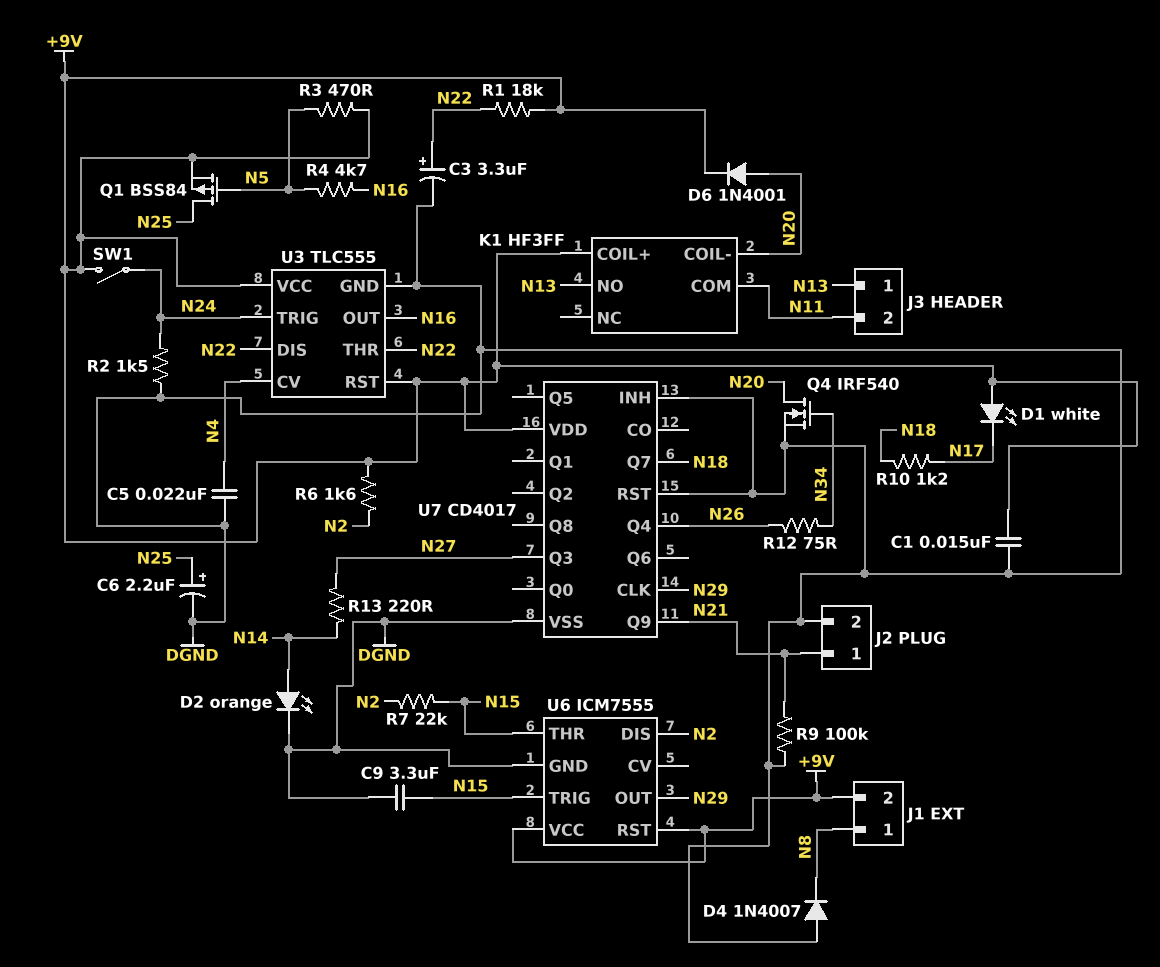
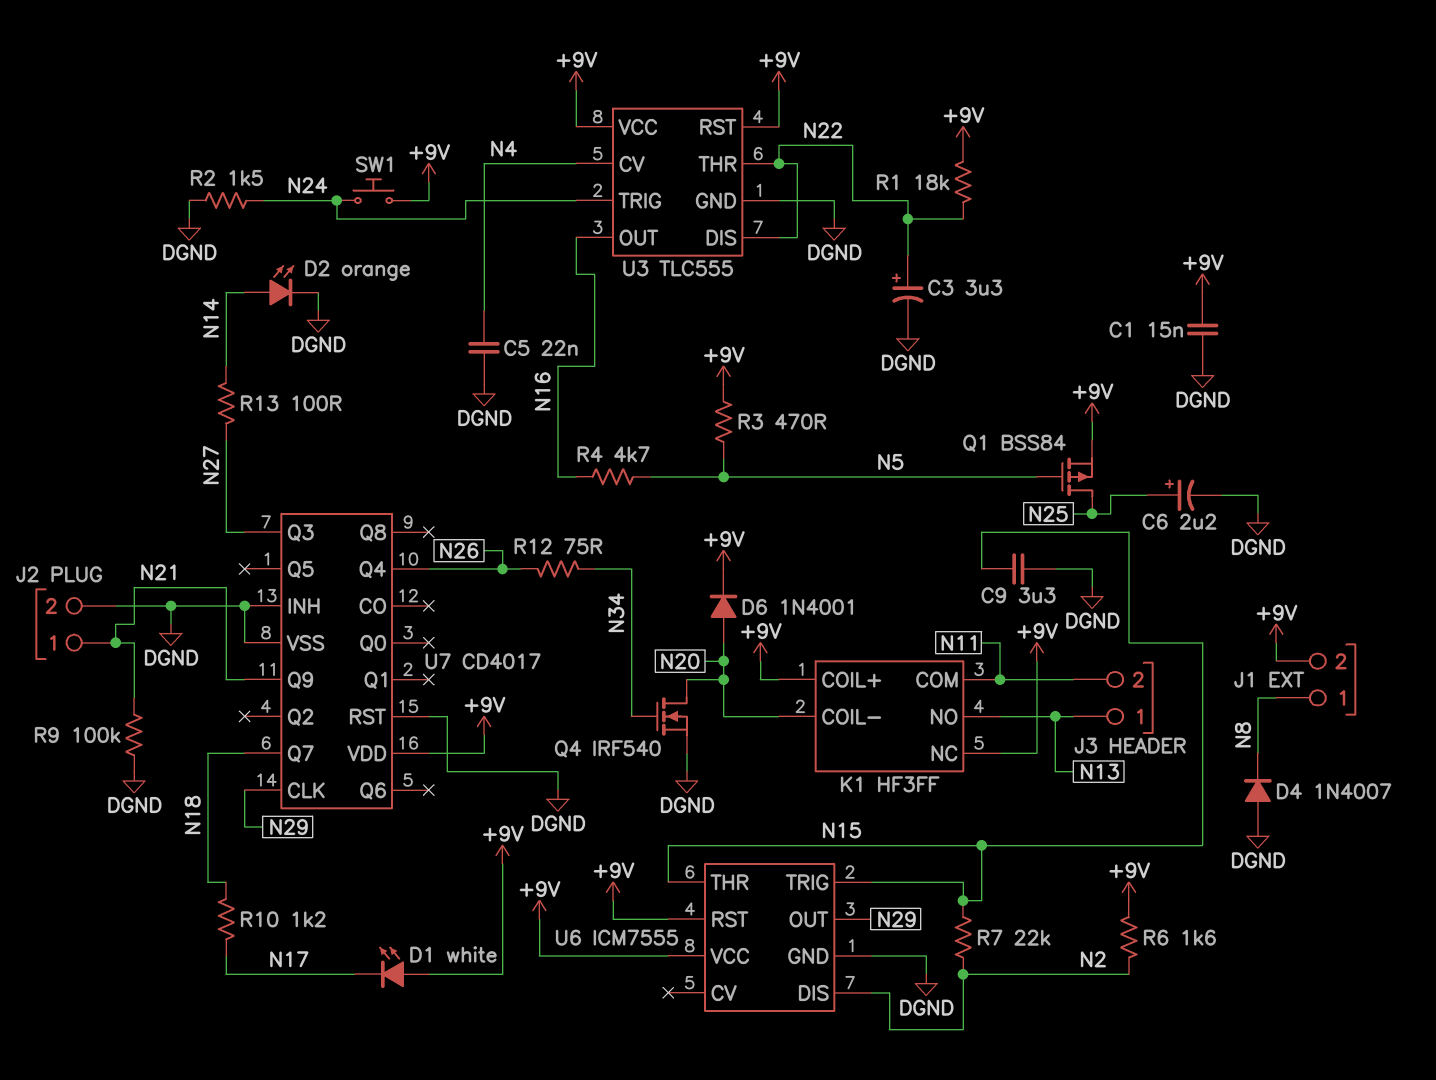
K1 pin NC: none -> +9V
R13: 220 (N14, N27) -> 100 (N14, N27)
SW1: switch (+9V, N24) -> button (+9V, N24)

